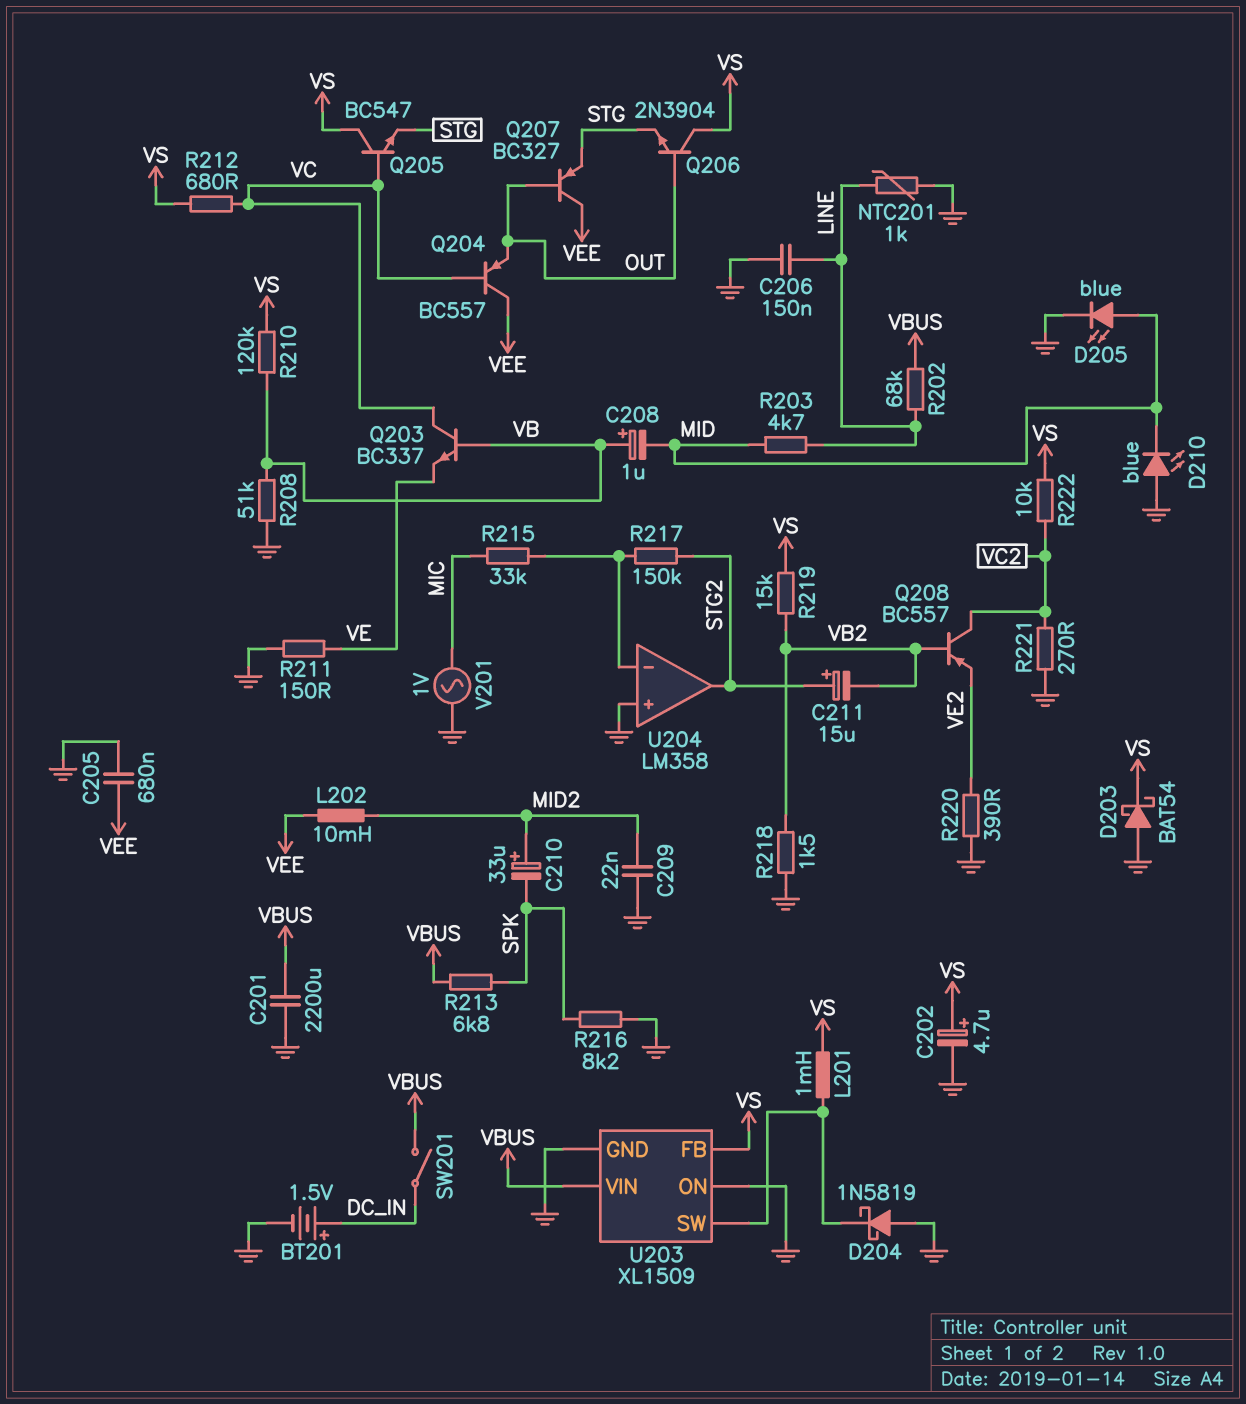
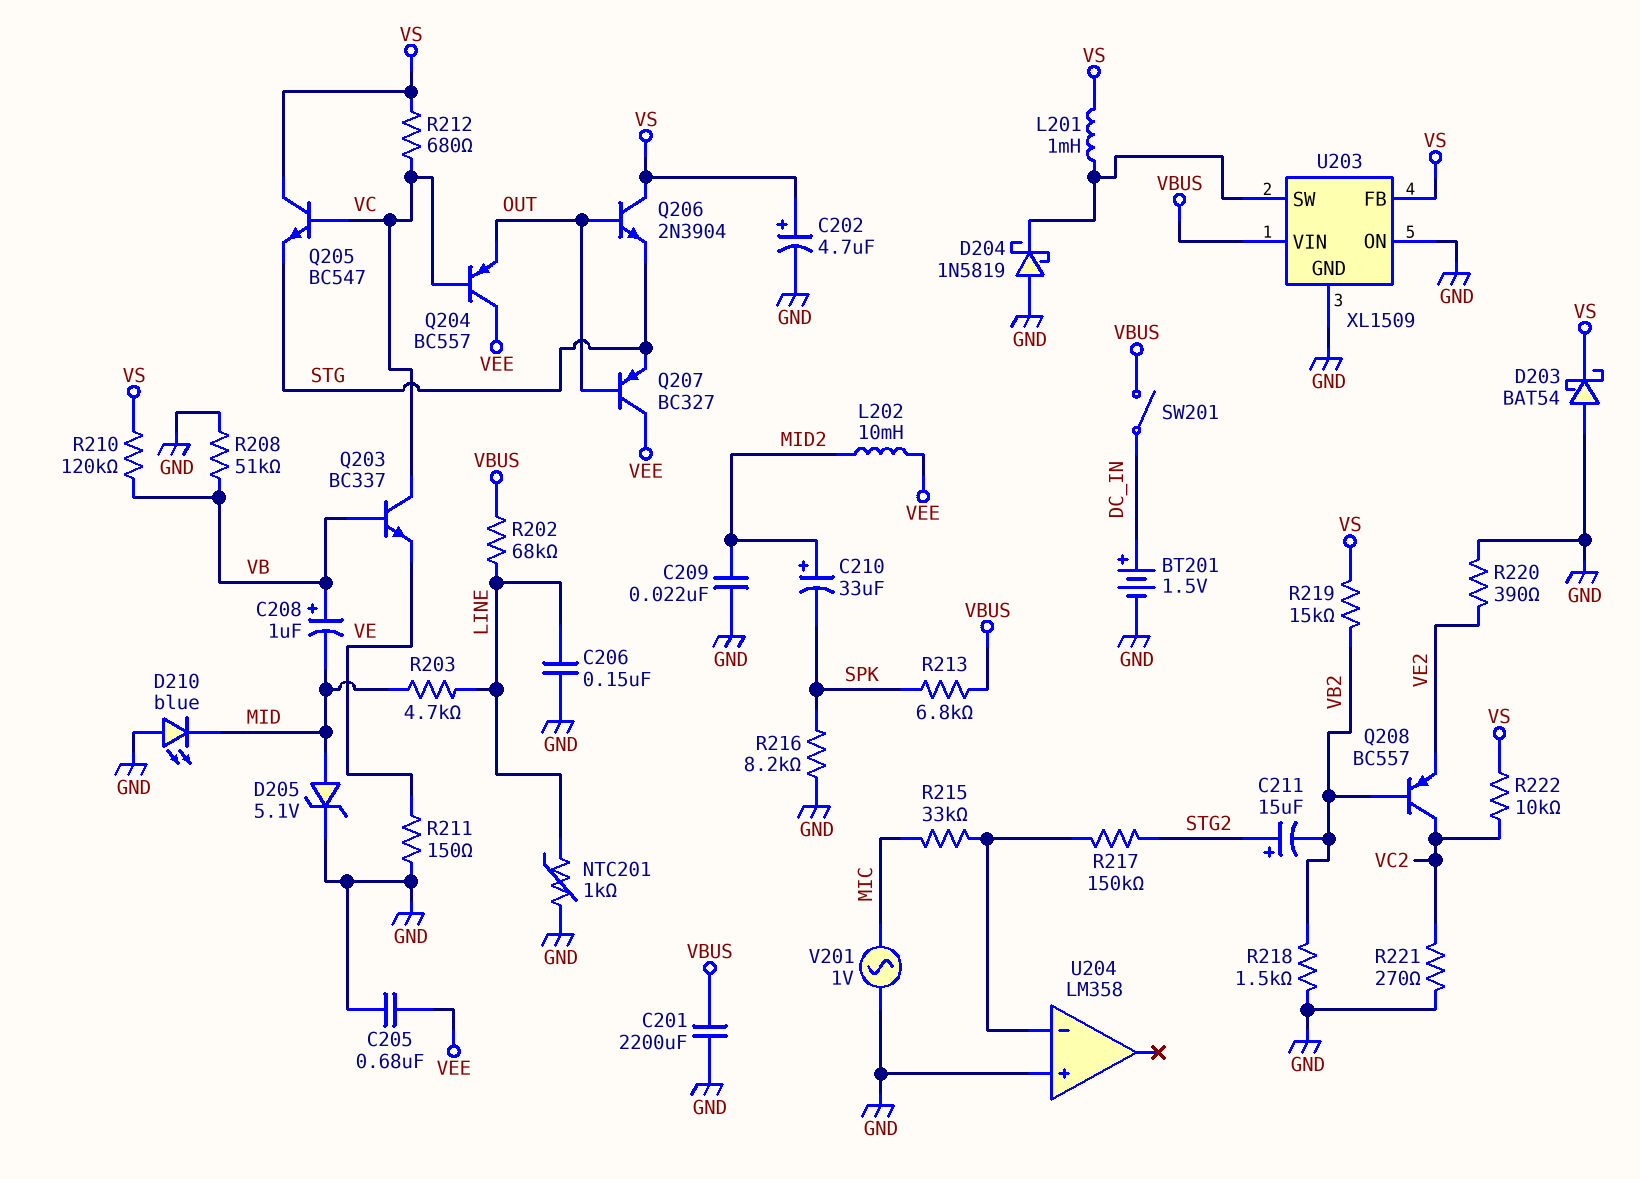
D205: LED blue (A MID, K GND) -> zener 5.1V (A MID, K GND)
U204 pin out: STG2 -> none

